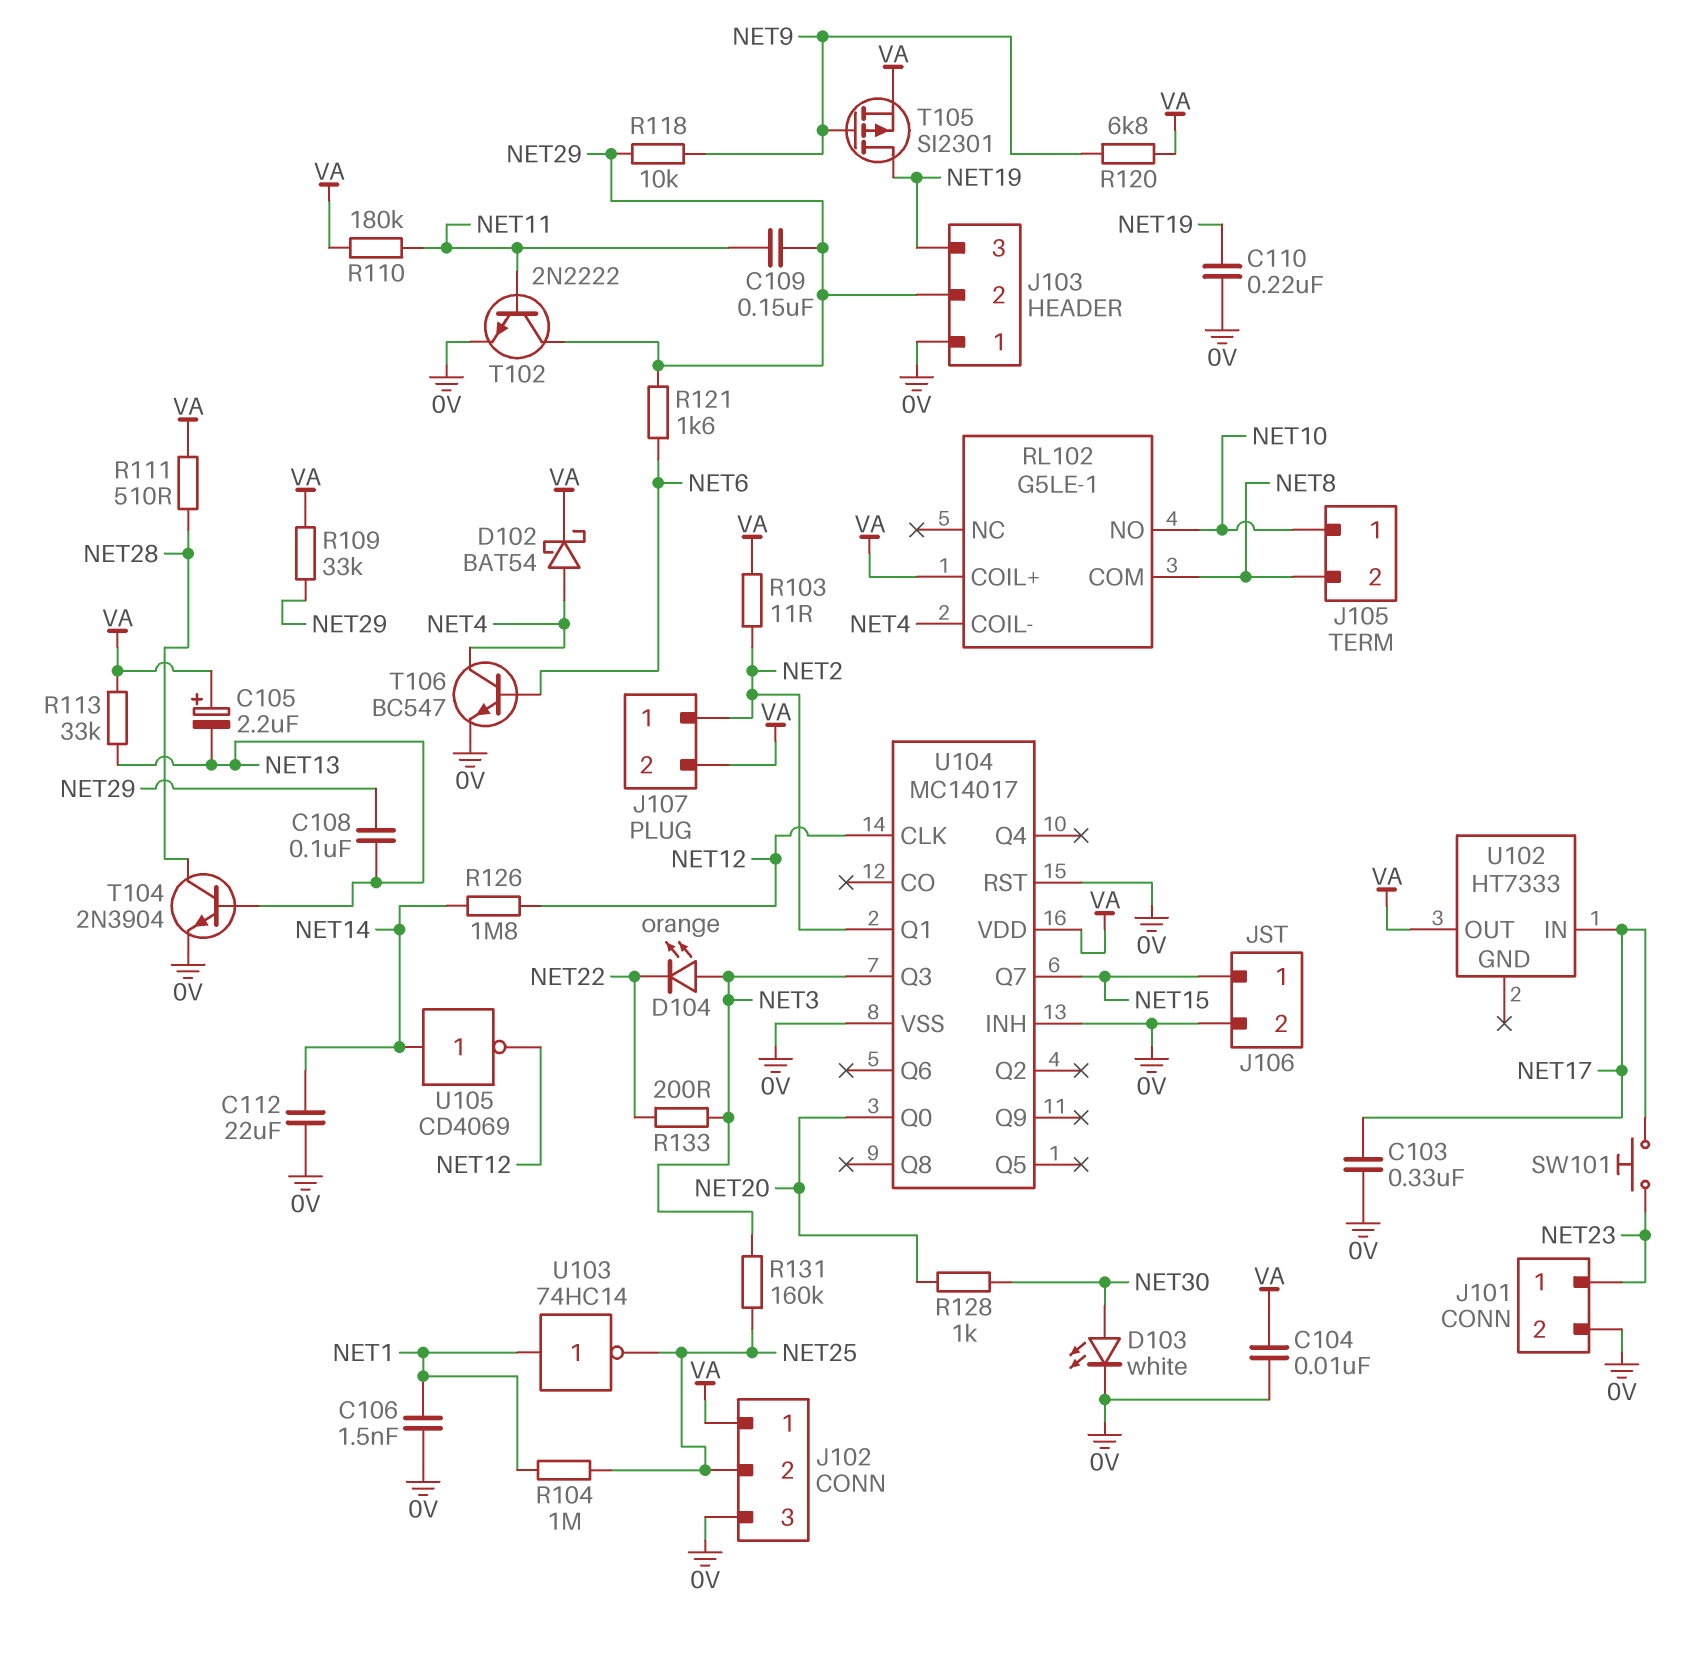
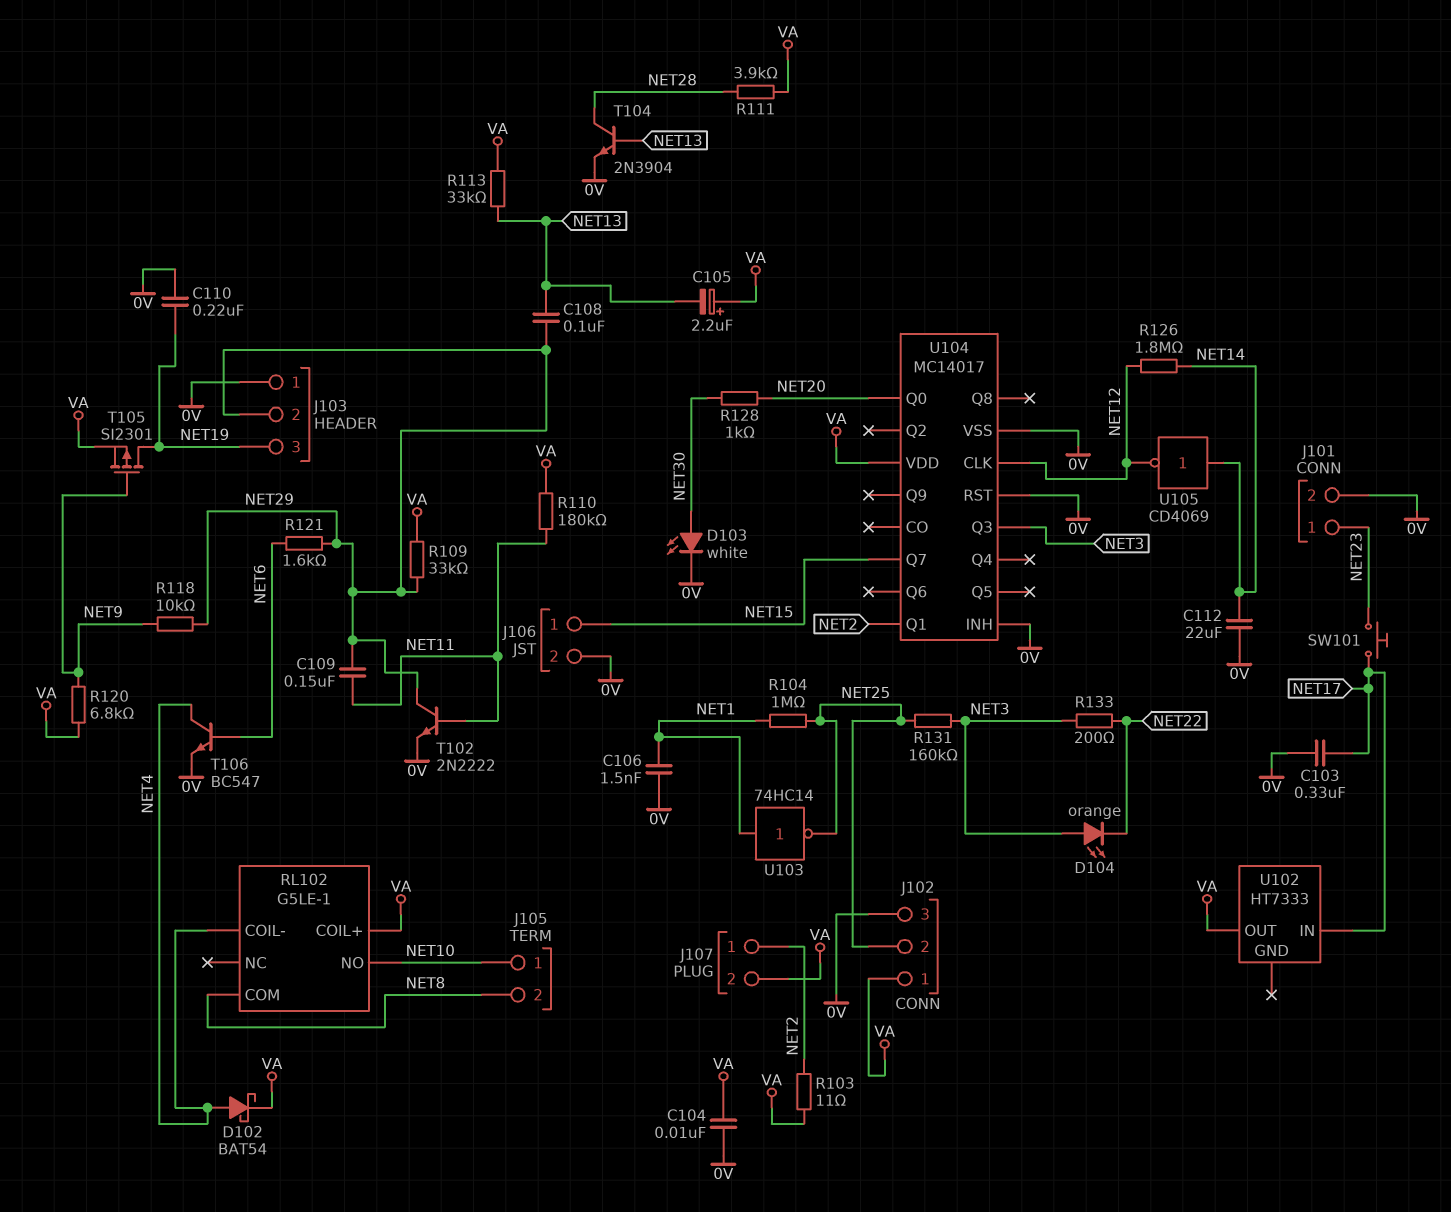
R111: 510 (NET28, VA) -> 3.9k (NET28, VA)

